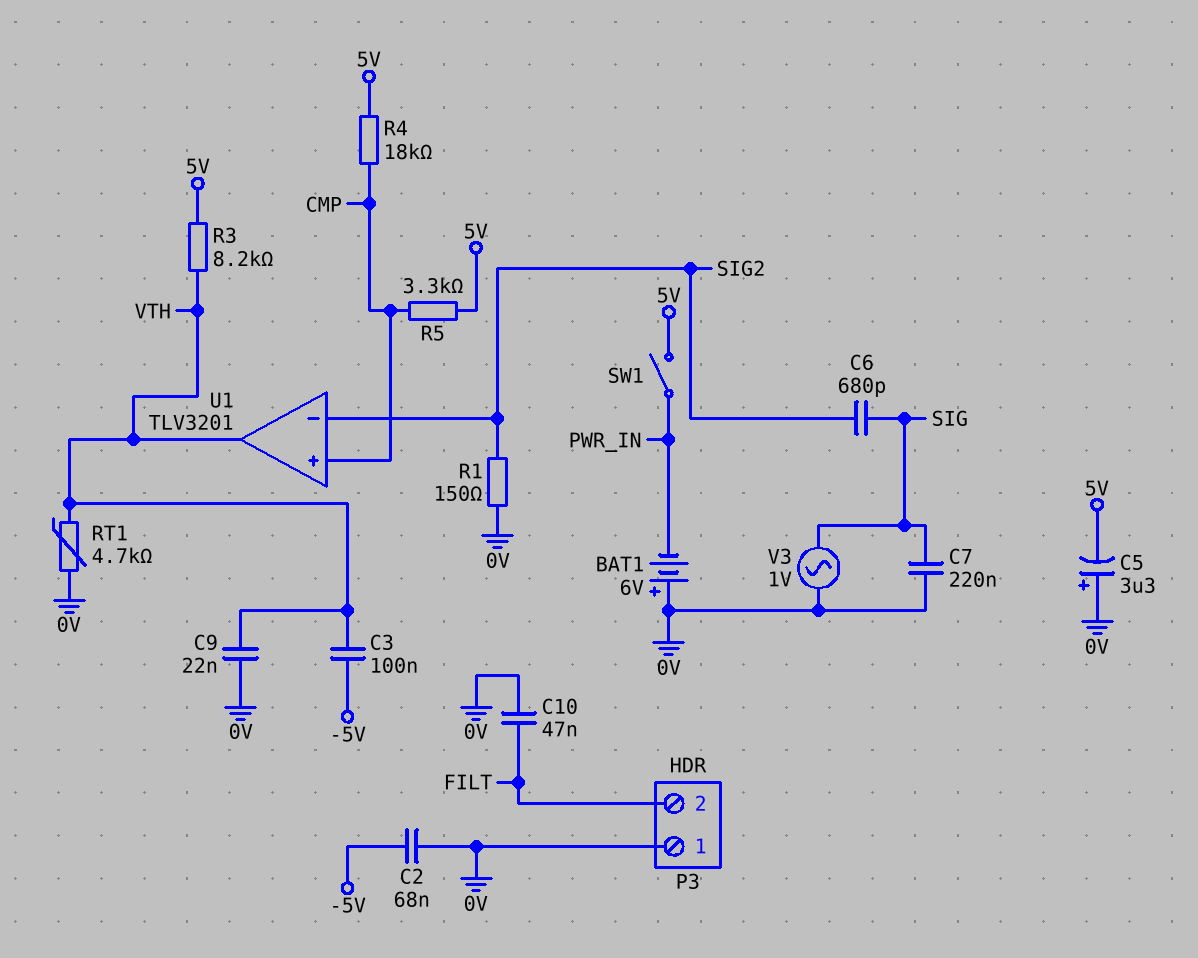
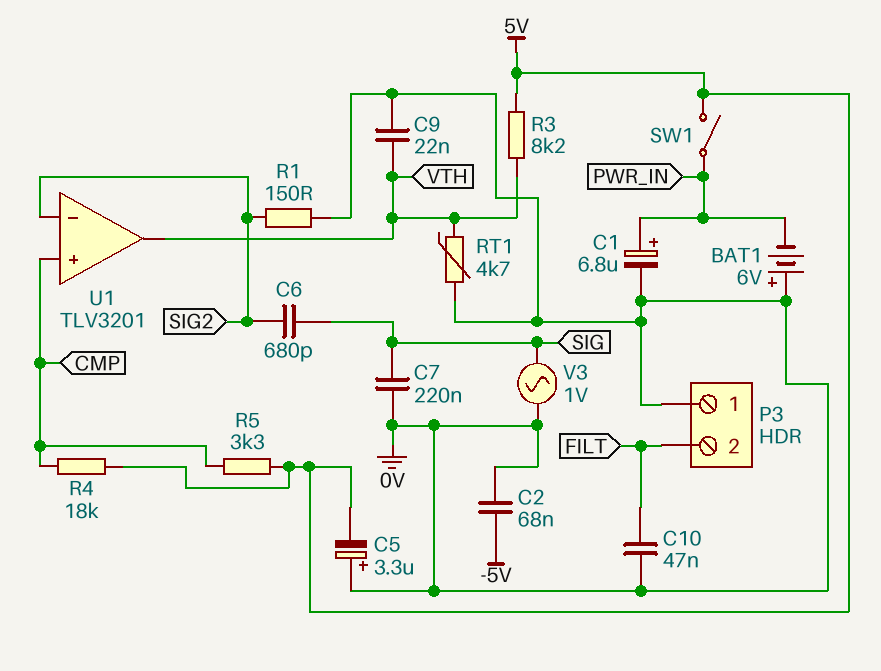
C1: none -> 6.8uF (plus PWR_IN, minus 0V)
C3: 100nF (-5V, VTH) -> none

